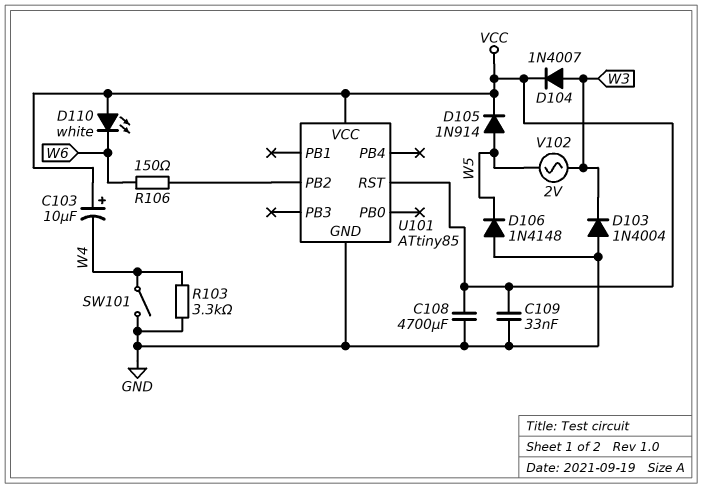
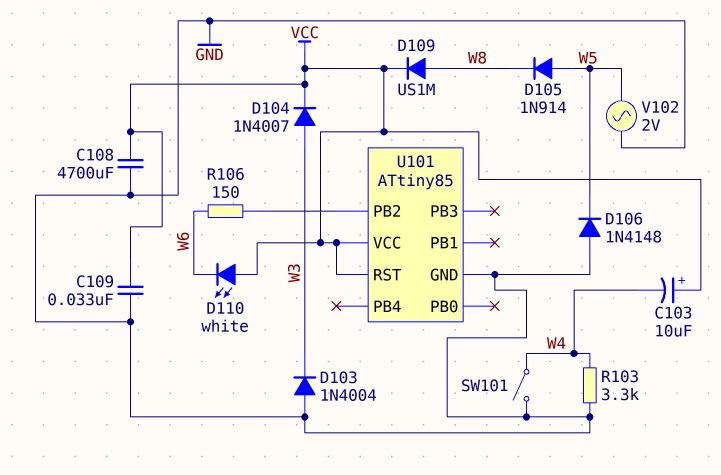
D105: diode 1N914 (A W5, K VCC) -> diode 1N914 (A W5, K W8)
D109: none -> diode US1M (A W8, K VCC)
V102: AC 2V (W3, W5) -> AC 2V (GND, W5)

